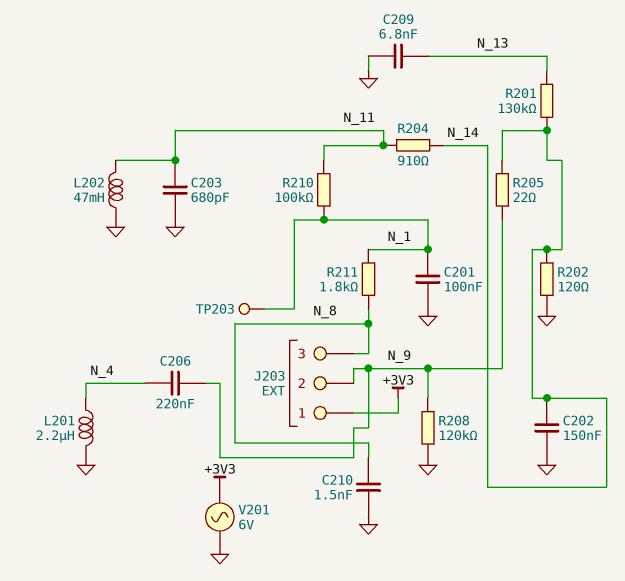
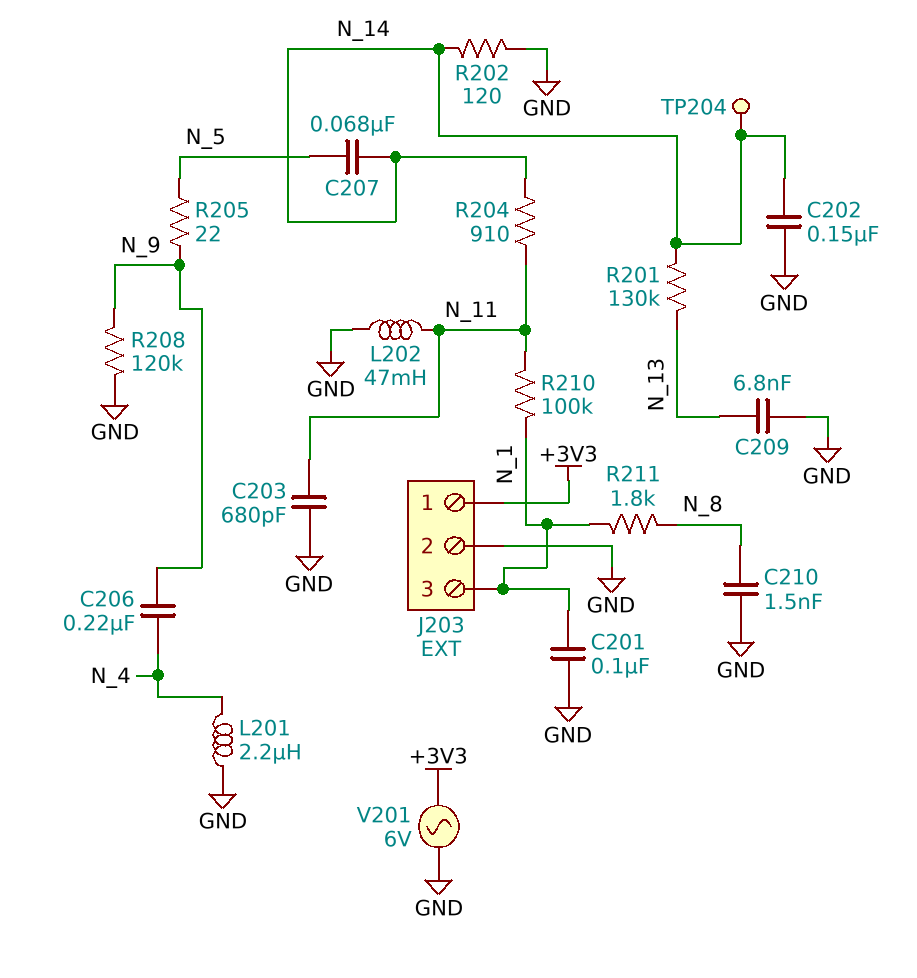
C207: none -> 68nF (N_5, N_14)
J203 pin 2: N_9 -> GND
J203 pin 3: N_8 -> N_1
R205: 22 (N_9, N_14) -> 22 (N_5, N_9)
TP203: test point (N_1) -> none
TP204: none -> test point (N_14)

